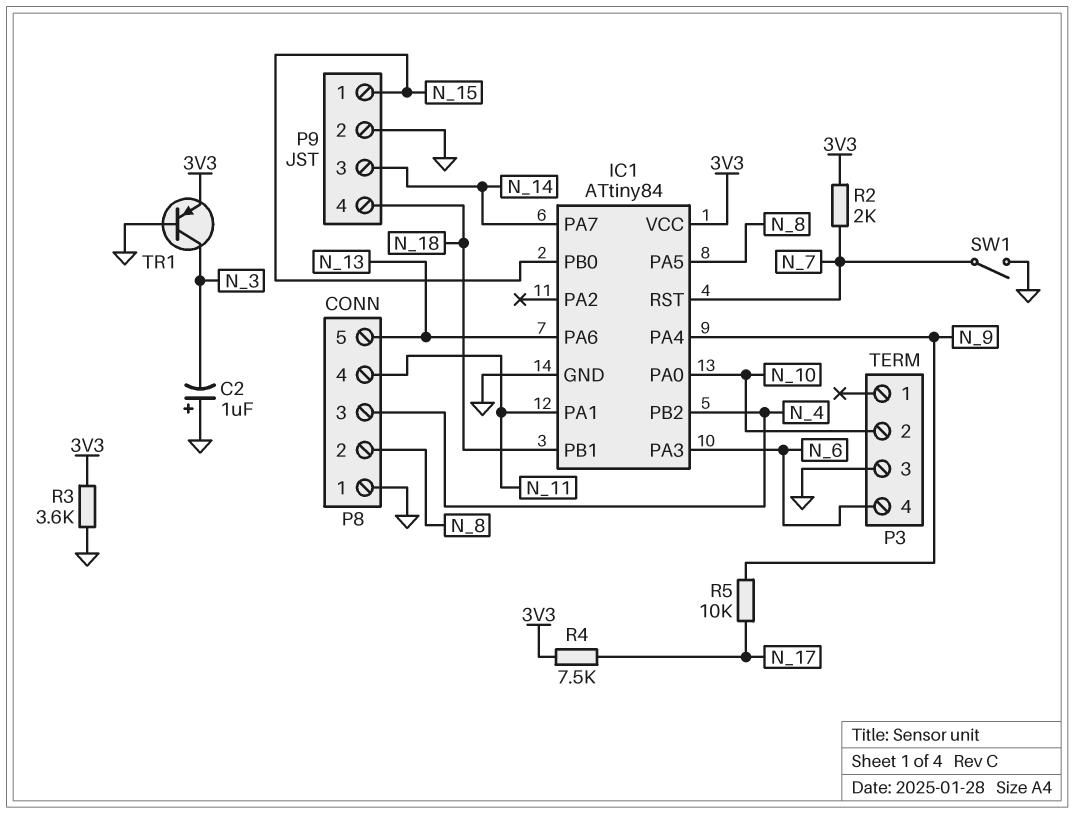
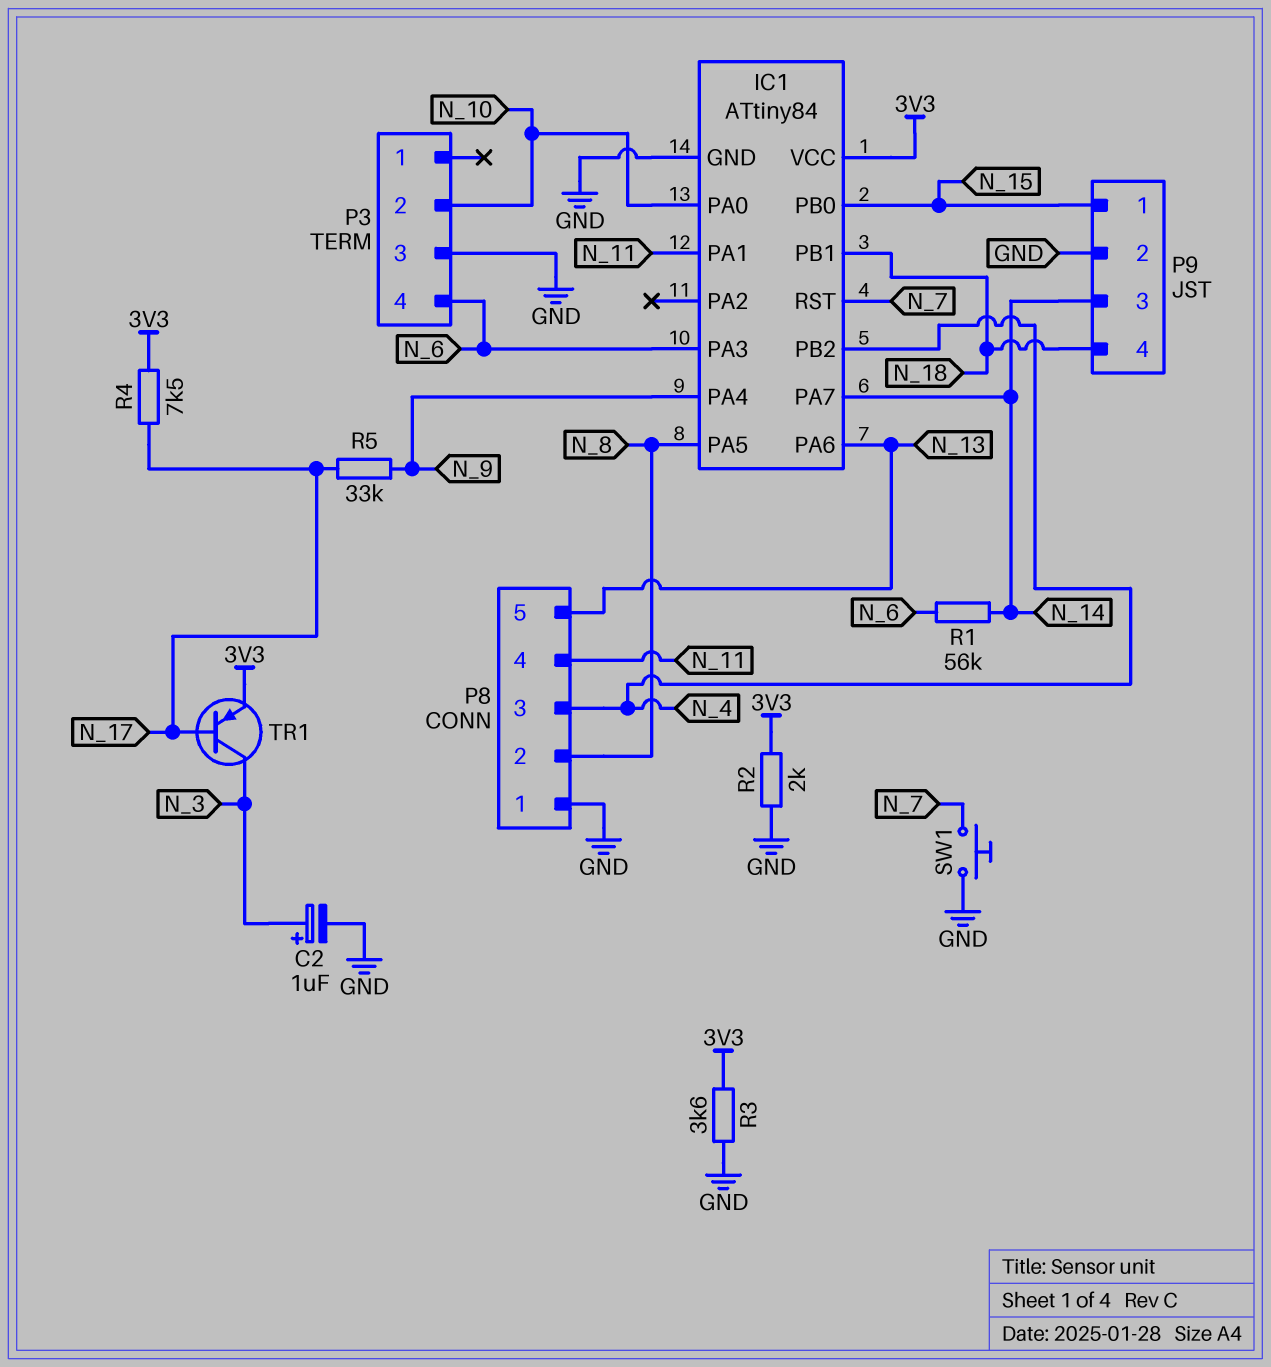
C2: 1uF (plus GND, minus N_3) -> 1uF (plus N_3, minus GND)
R1: none -> 56k (N_6, N_14)
R2: 2k (3V3, N_7) -> 2k (3V3, GND)
R5: 10k (N_9, N_17) -> 33k (N_9, N_17)
SW1: switch (GND, N_7) -> button (GND, N_7)
TR1: PNP (B GND, C N_3, E 3V3) -> PNP (B N_17, C N_3, E 3V3)

